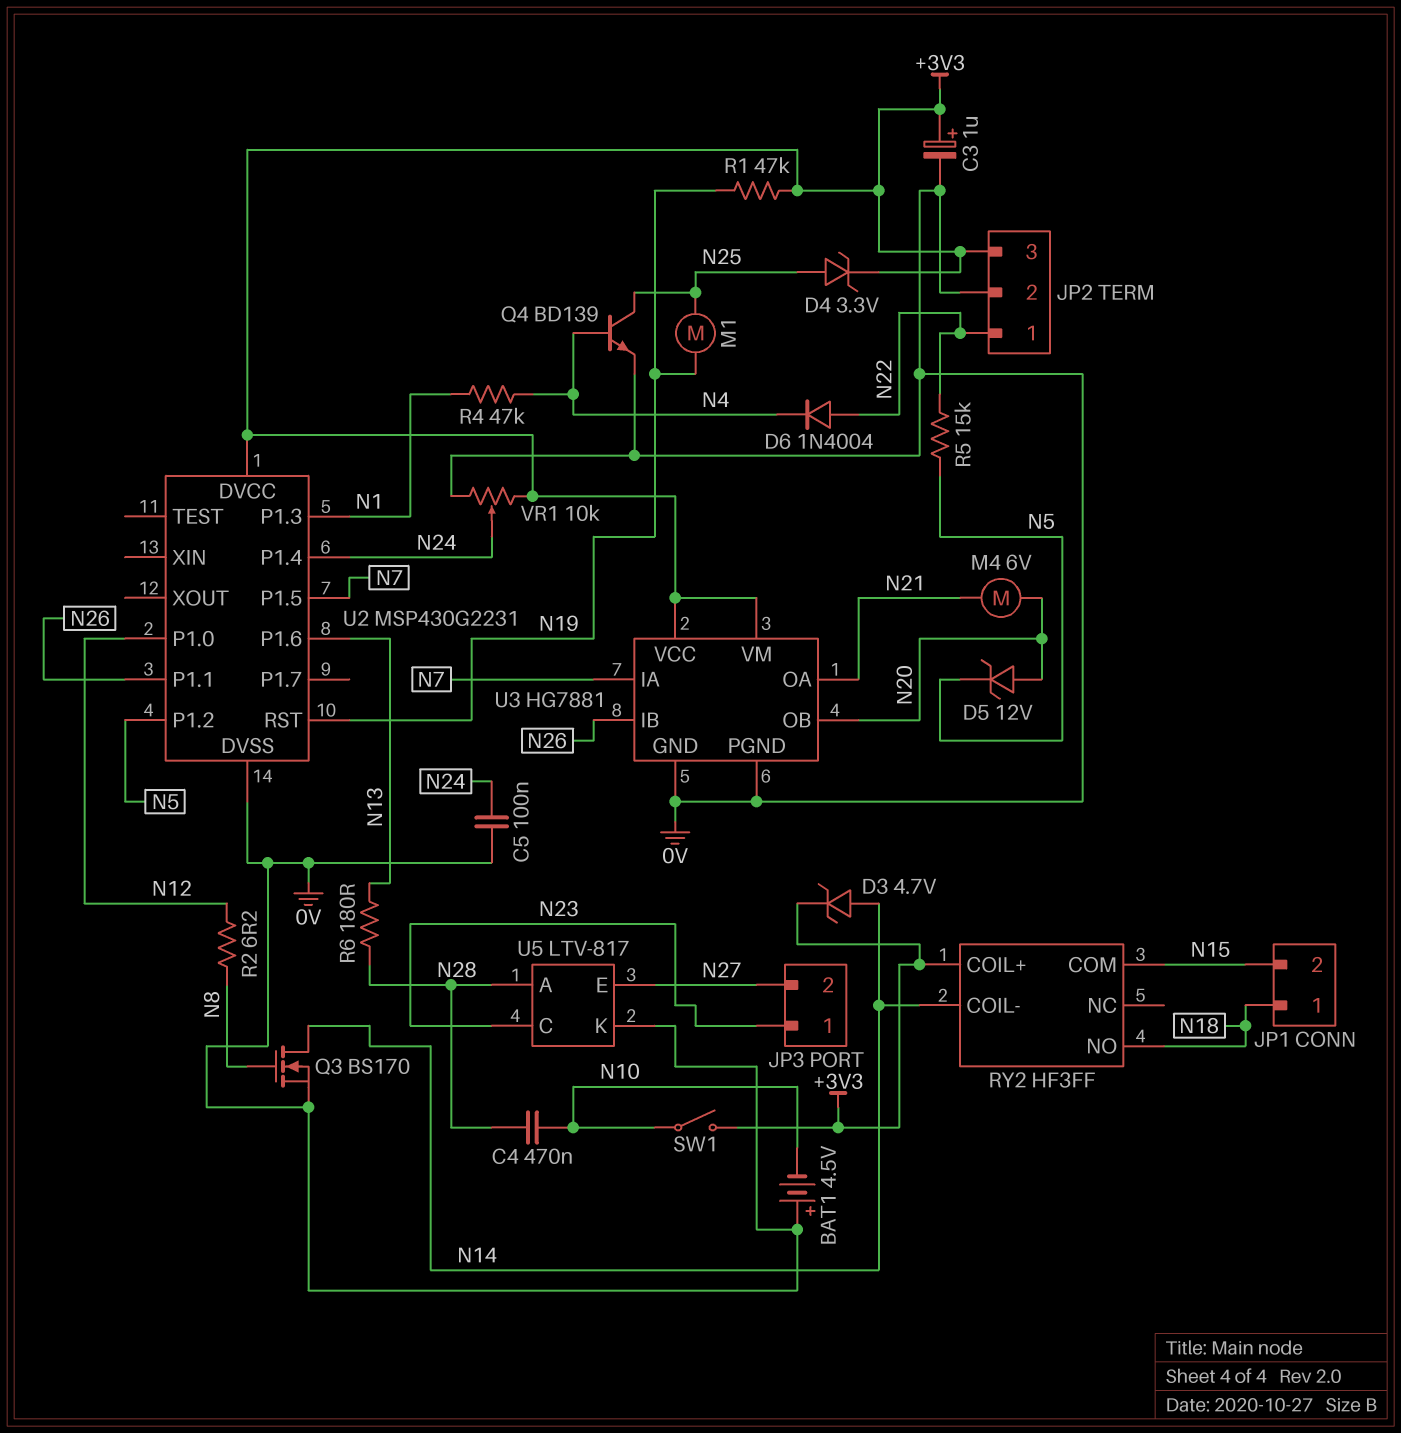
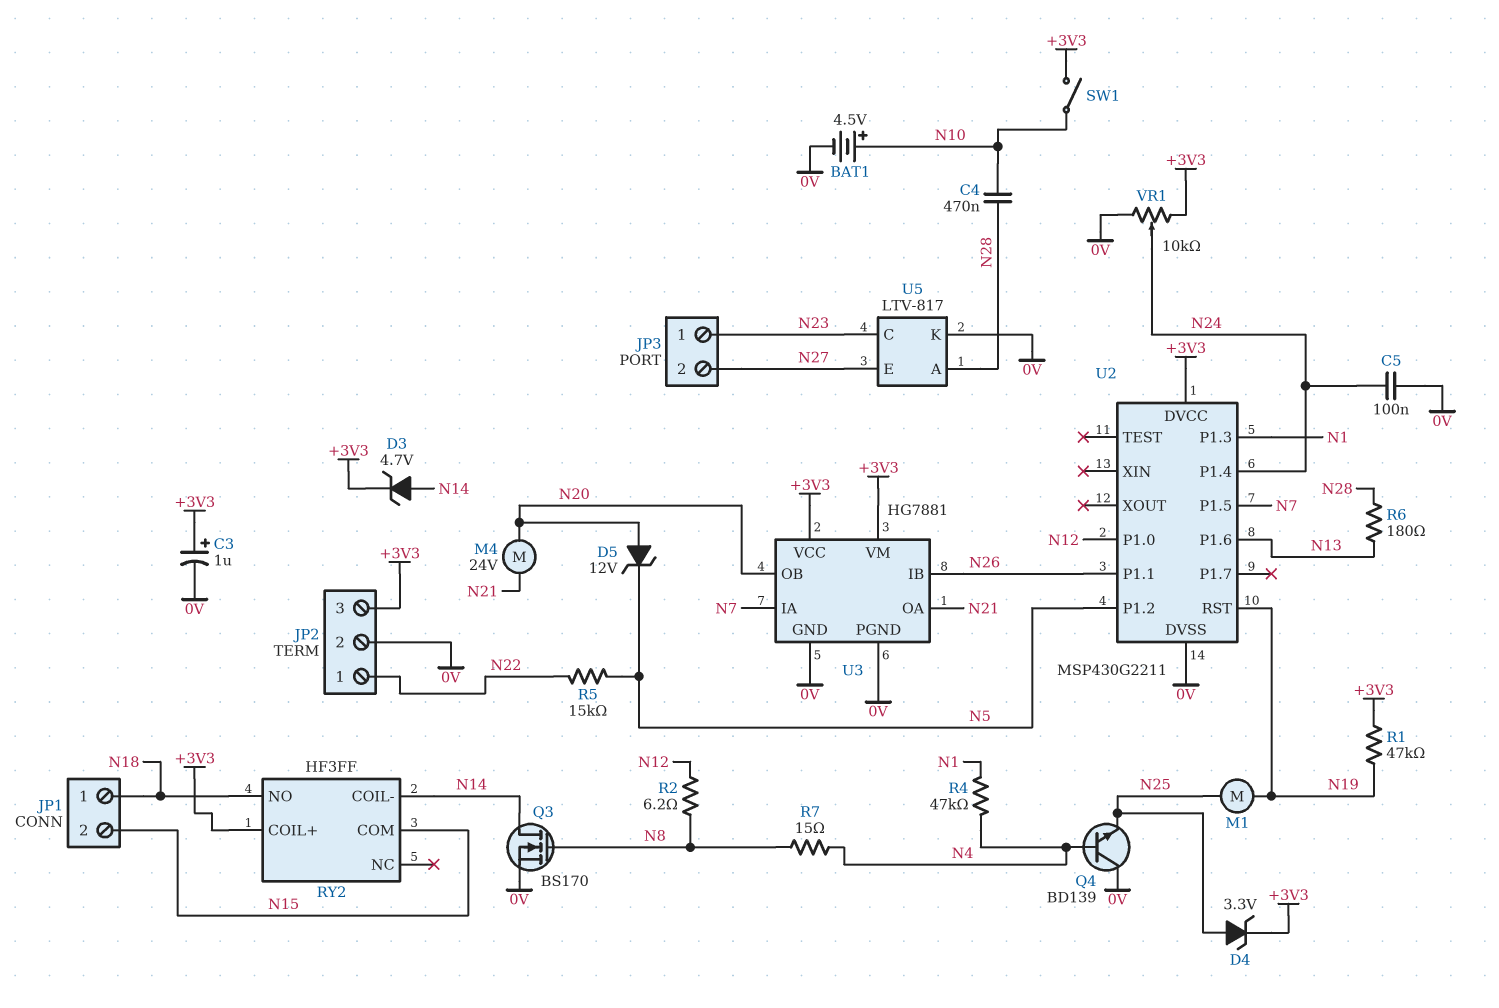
BAT1: 4.5V (plus 0V, minus N10) -> 4.5V (plus N10, minus 0V)
D6: diode 1N4004 (A N22, K N4) -> none
M4: motor 6V (N20, N21) -> motor 24V (N20, N21)
Q4: NPN BD139 (B N4, C N25, E 0V) -> NPN BD139 (B N4, C 0V, E N25)
R7: none -> 15 (N4, N8)
U2: MSP430G2231 -> MSP430G2211

